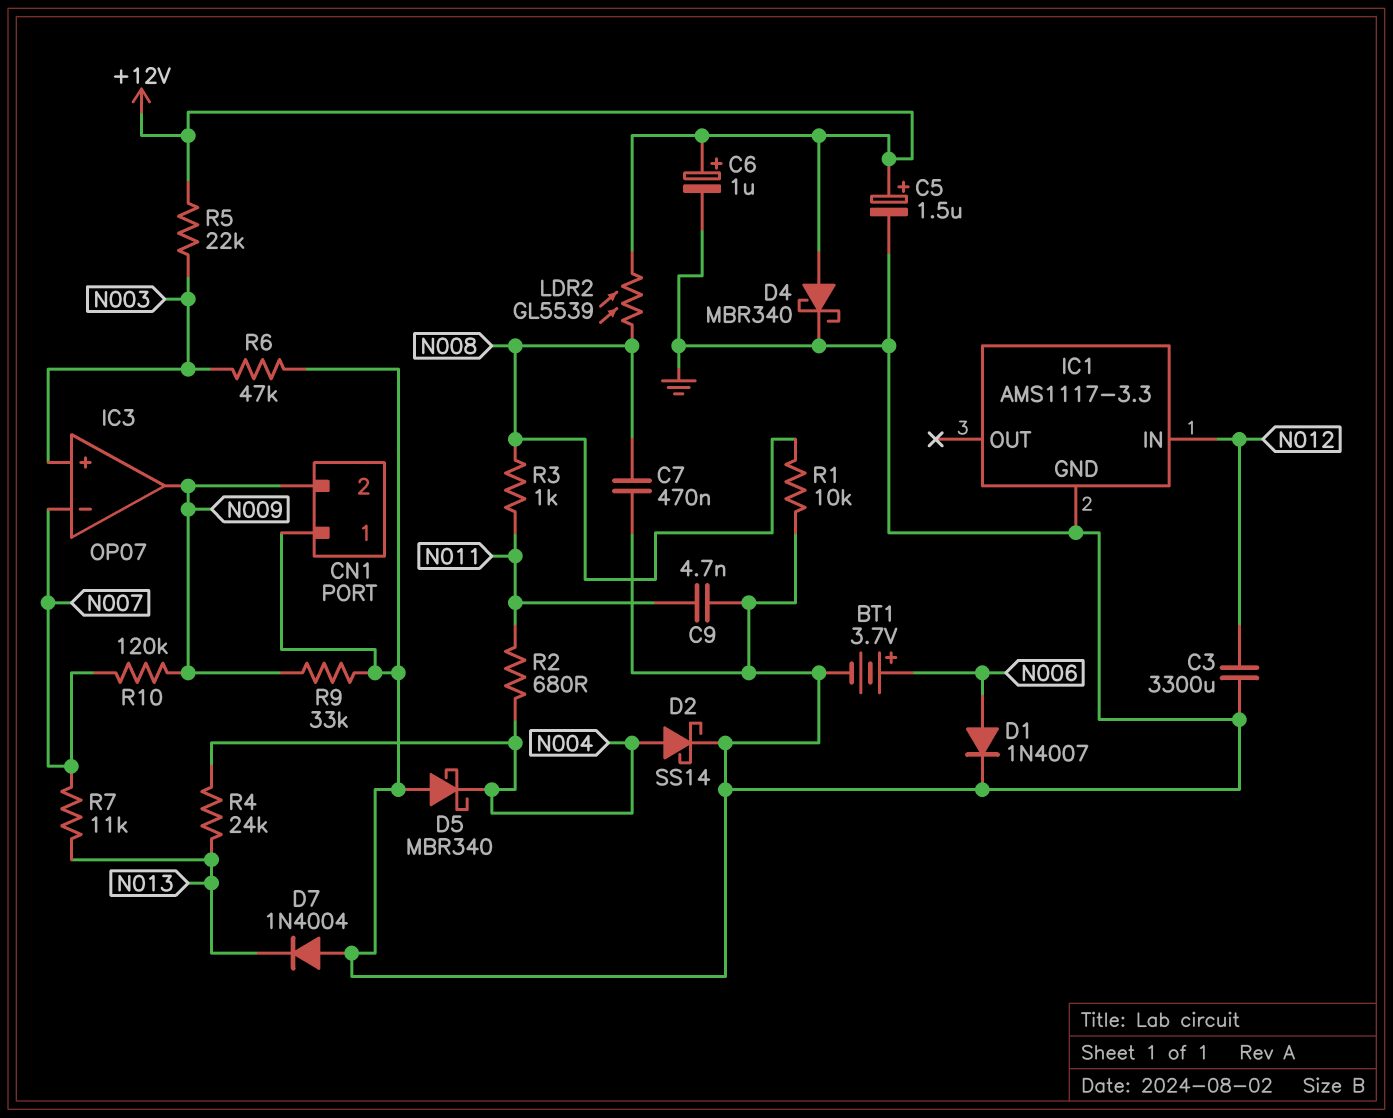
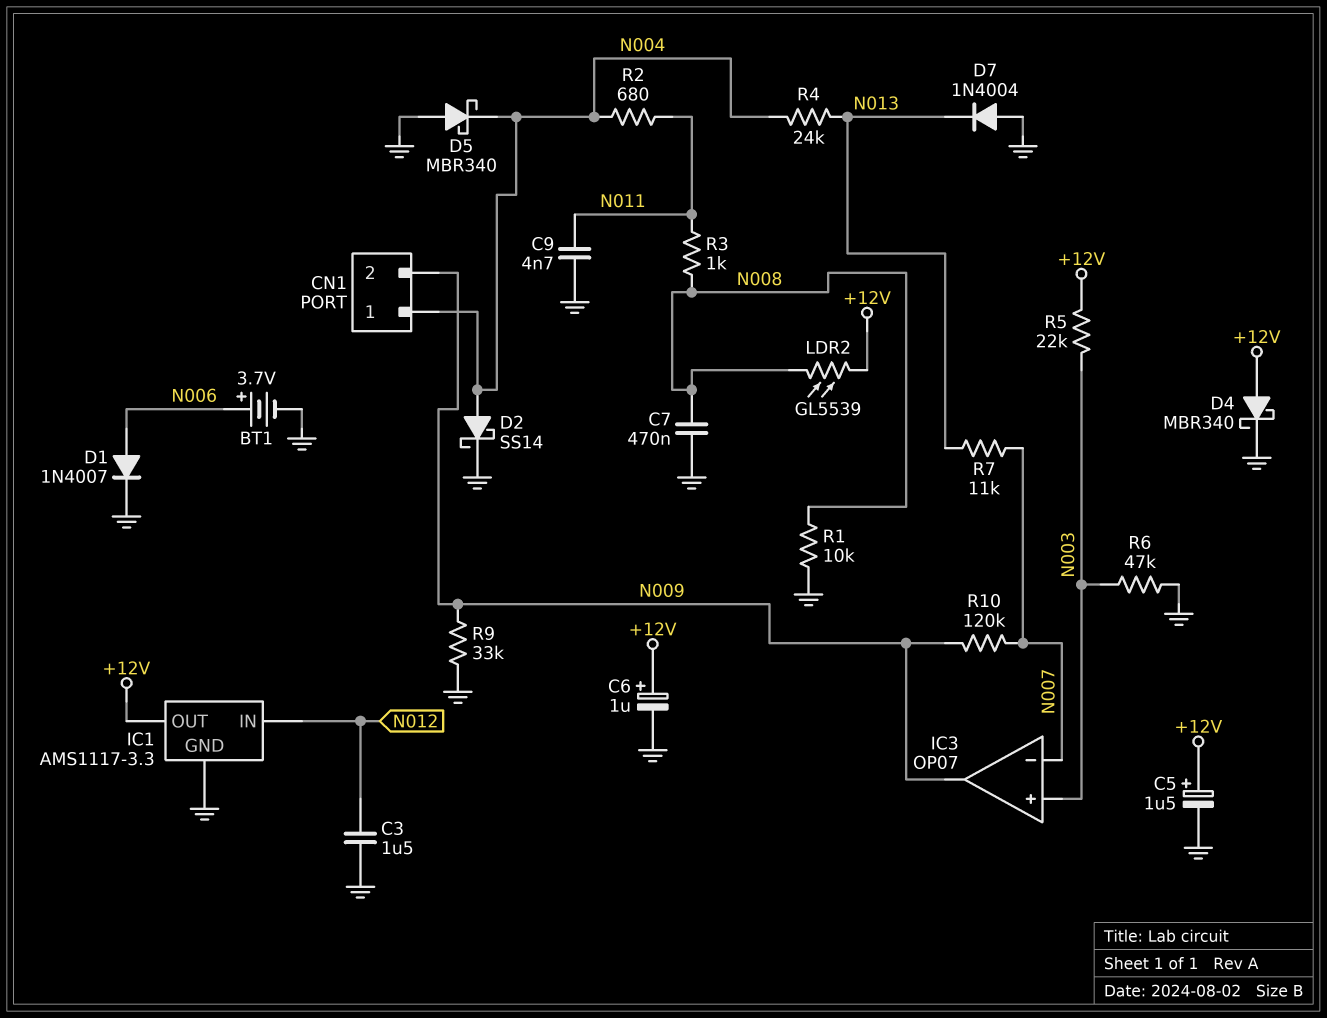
C3: 3300uF (GND, N012) -> 1.5uF (GND, N012)
CN1 pin 1: GND -> N004
IC1 pin OUT: none -> +12V

